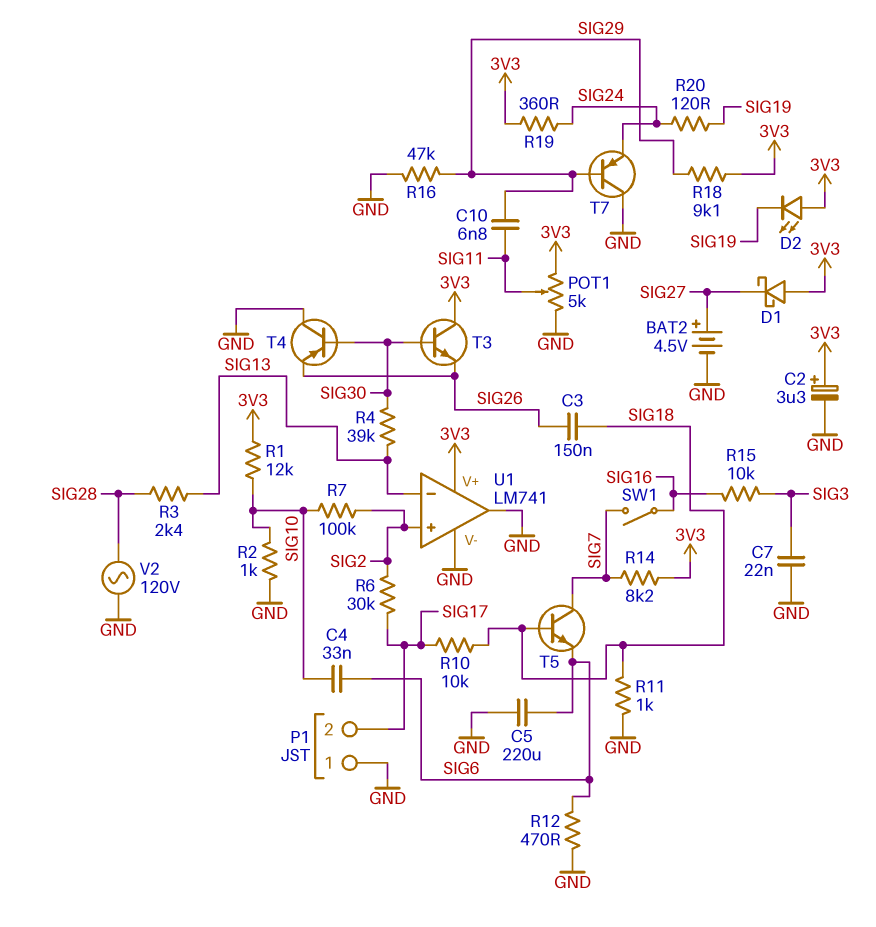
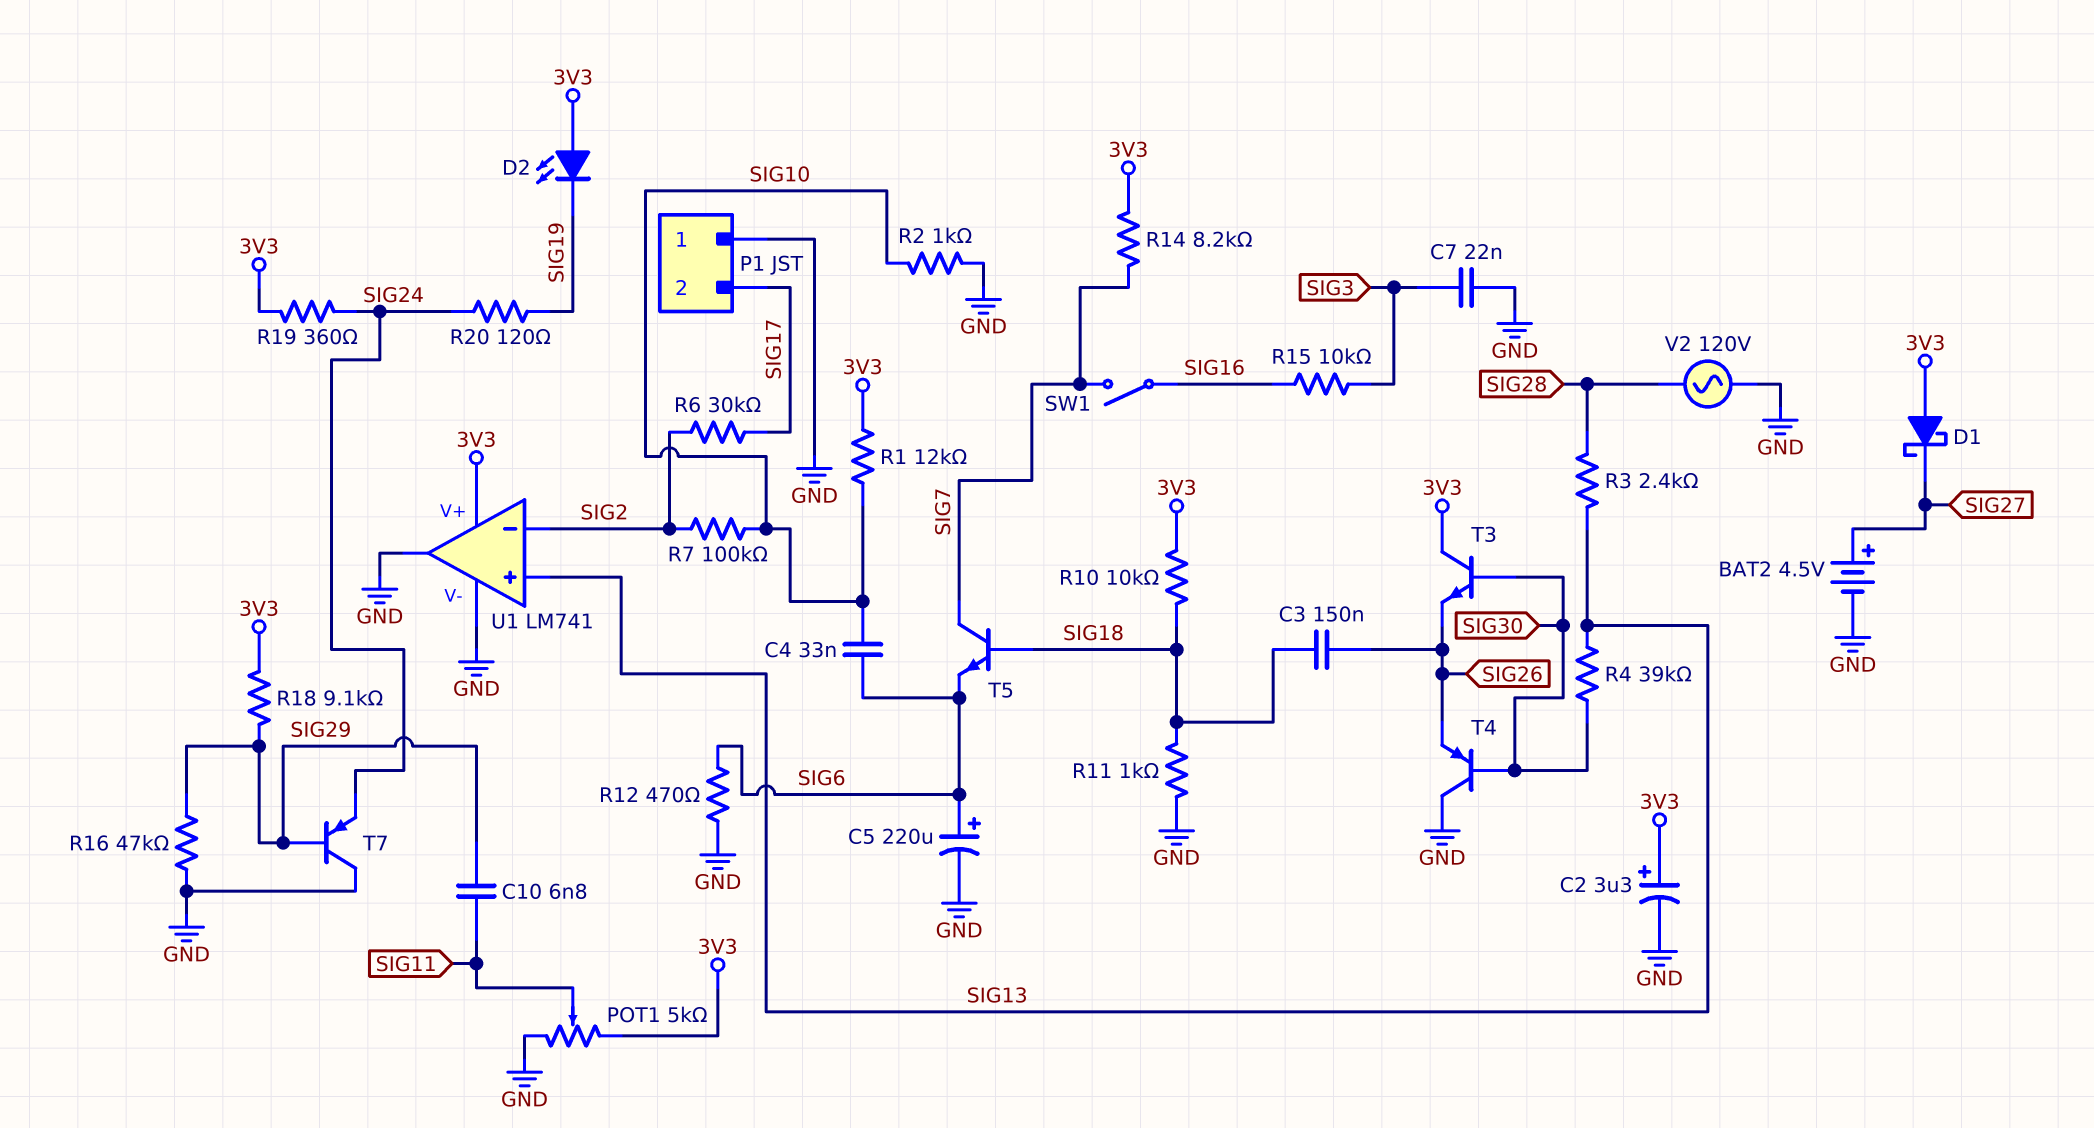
C5: 220uF (GND, SIG6) -> 220uF (plus SIG6, minus GND)
R10: 10k (SIG17, SIG18) -> 10k (3V3, SIG18)
U1 pin in+: SIG2 -> SIG13
U1 pin in-: SIG13 -> SIG2

